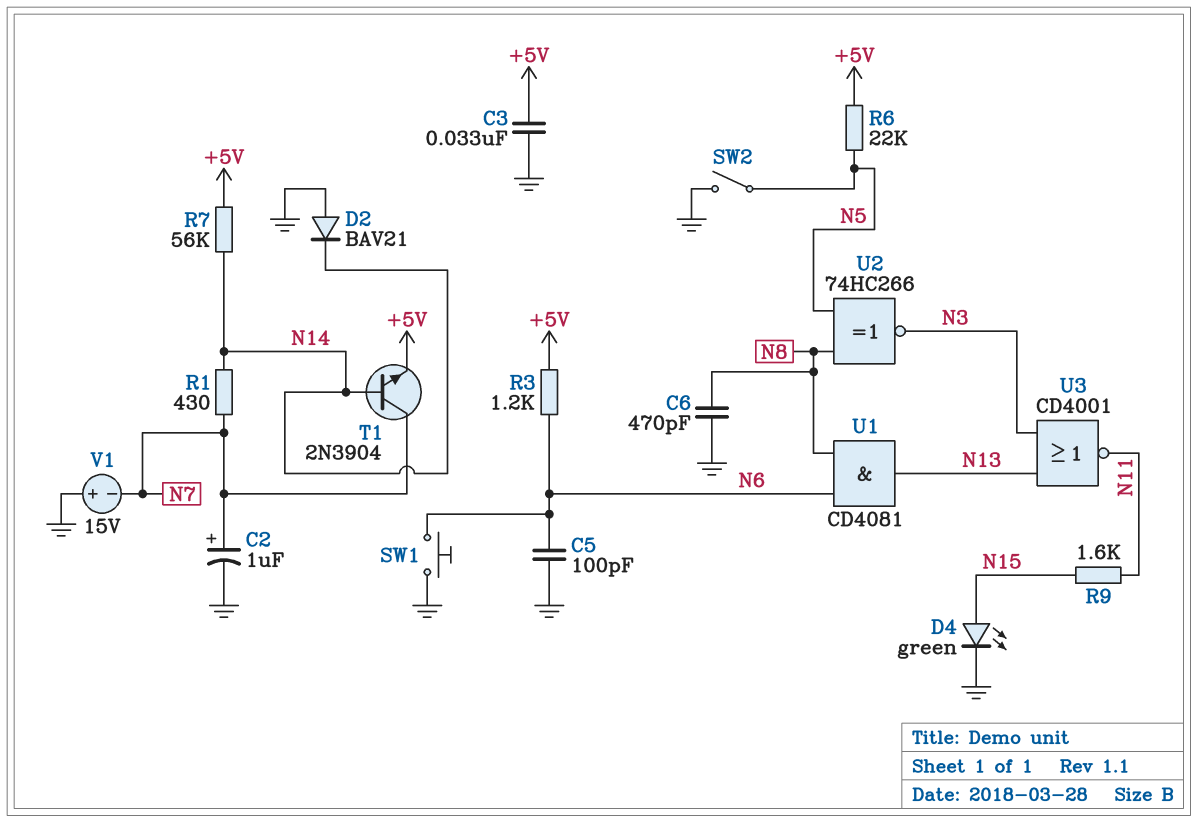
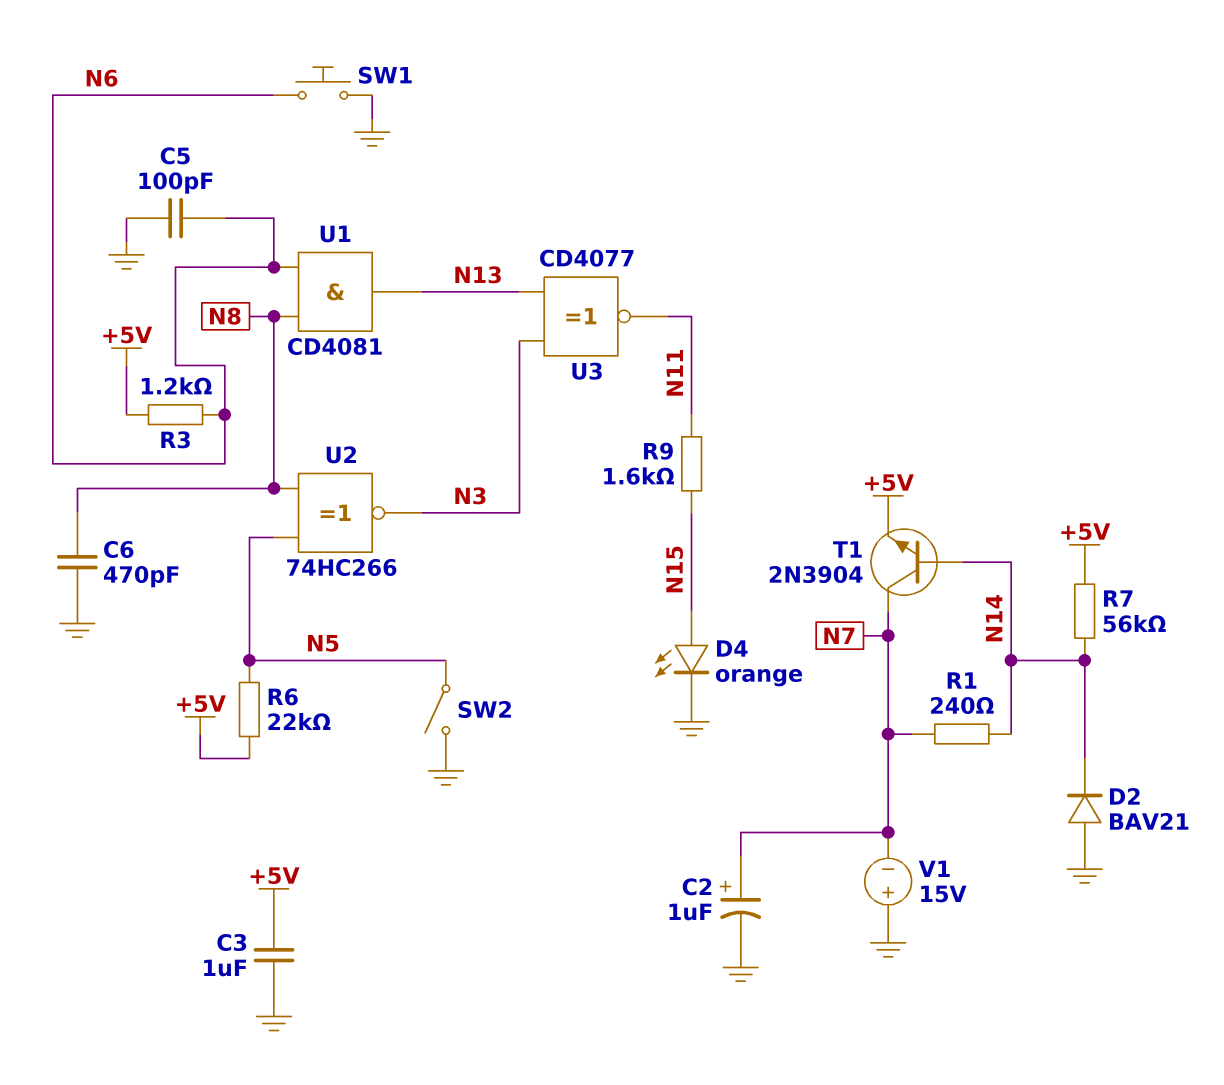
C3: 33nF (+5V, GND) -> 1uF (+5V, GND)
D4: LED green (A N15, K GND) -> LED orange (A N15, K GND)
R1: 430 (N7, N14) -> 240 (N7, N14)
U3: NOR CD4001 (in N3, in N13, out N11) -> XNOR CD4077 (in N3, in N13, out N11)

